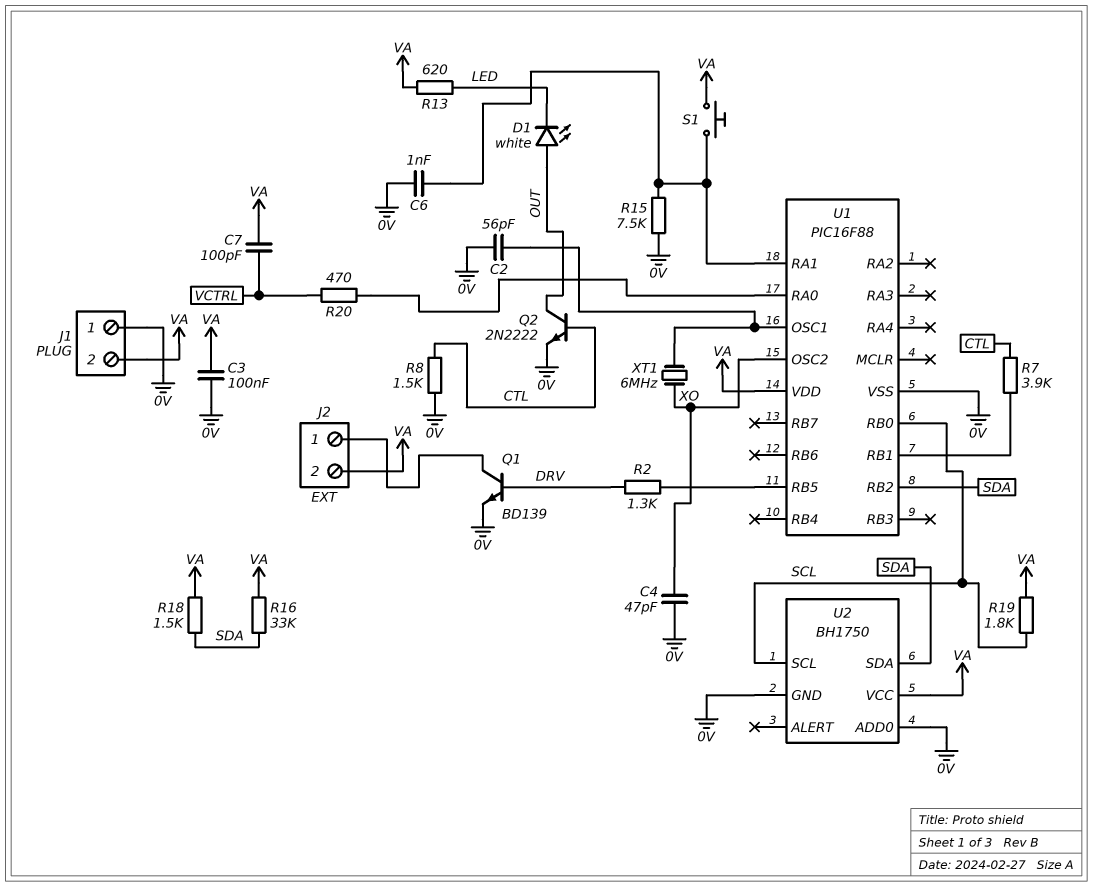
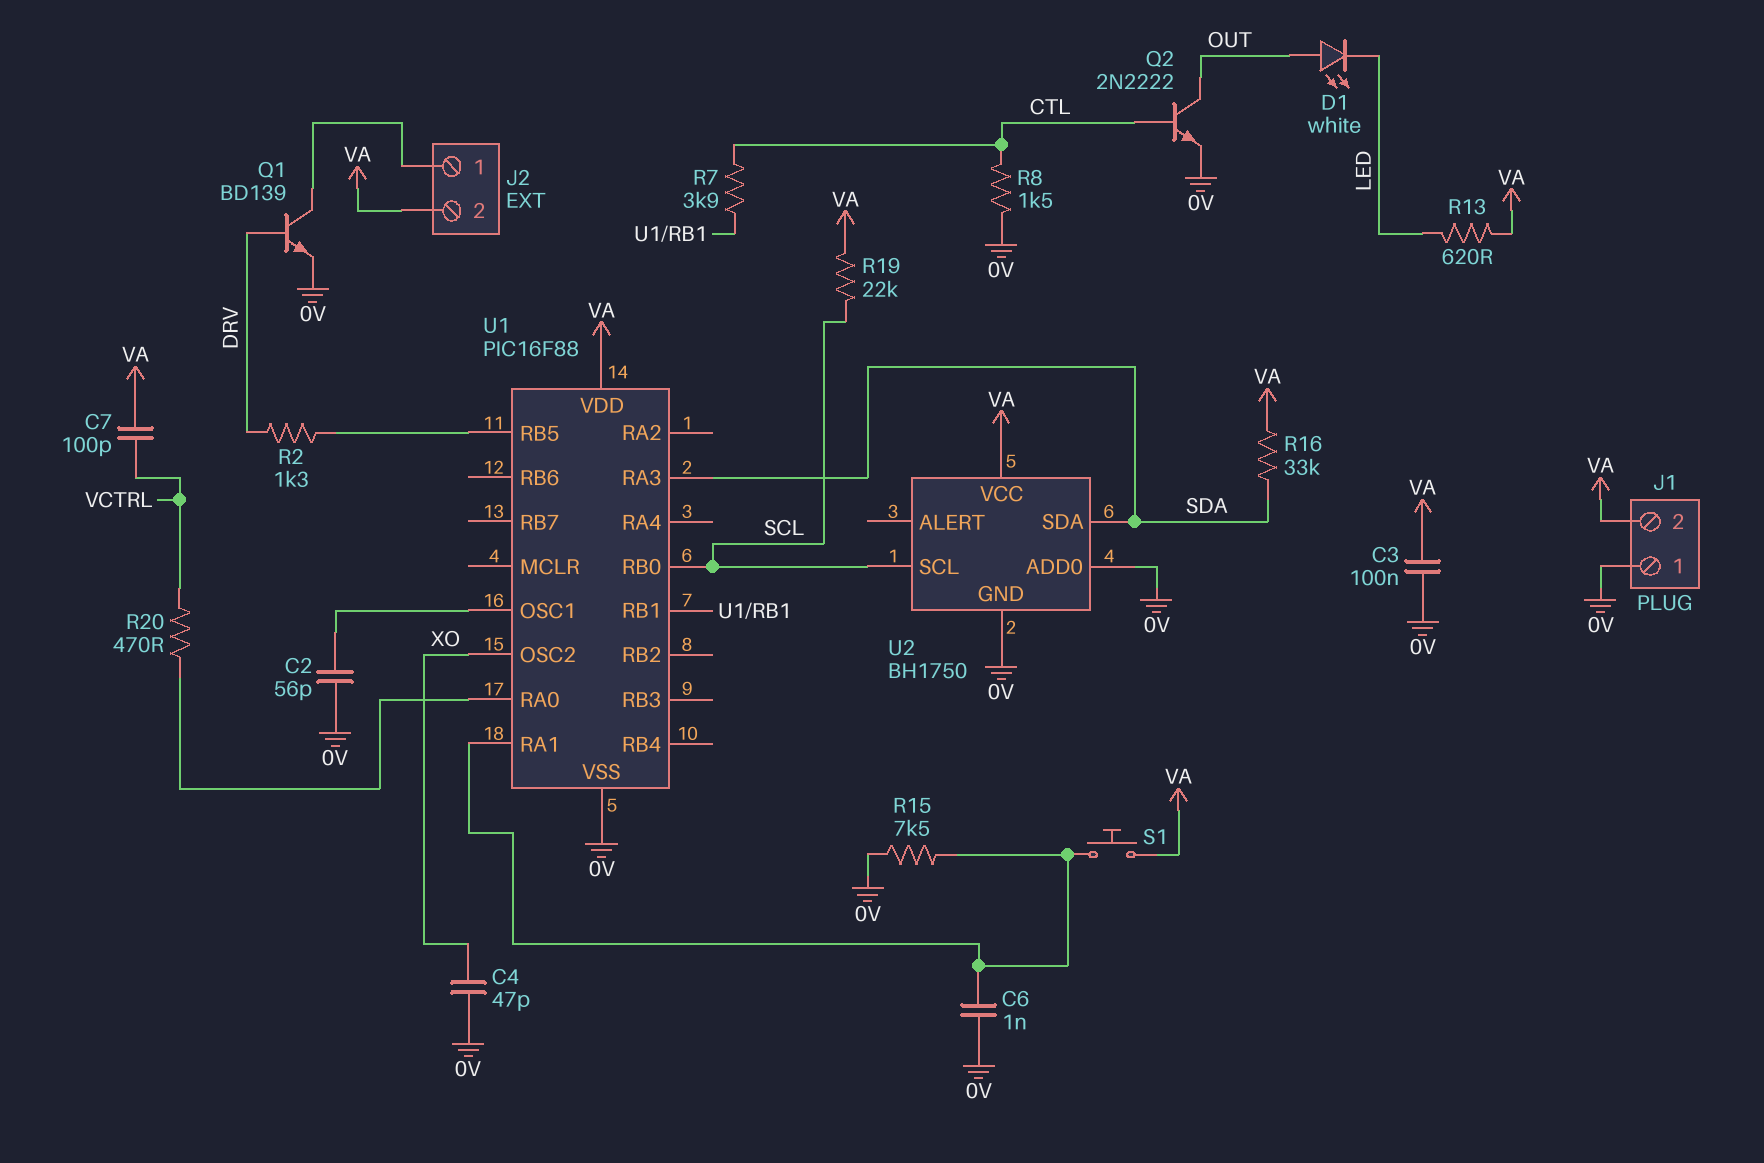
R18: 1.5k (SDA, VA) -> none
R19: 1.8k (SCL, VA) -> 22k (SCL, VA)
U1 pin RA3: none -> SDA
U1 pin RB2: SDA -> none
XT1: 6MHz (U1/OSC1, XO) -> none

